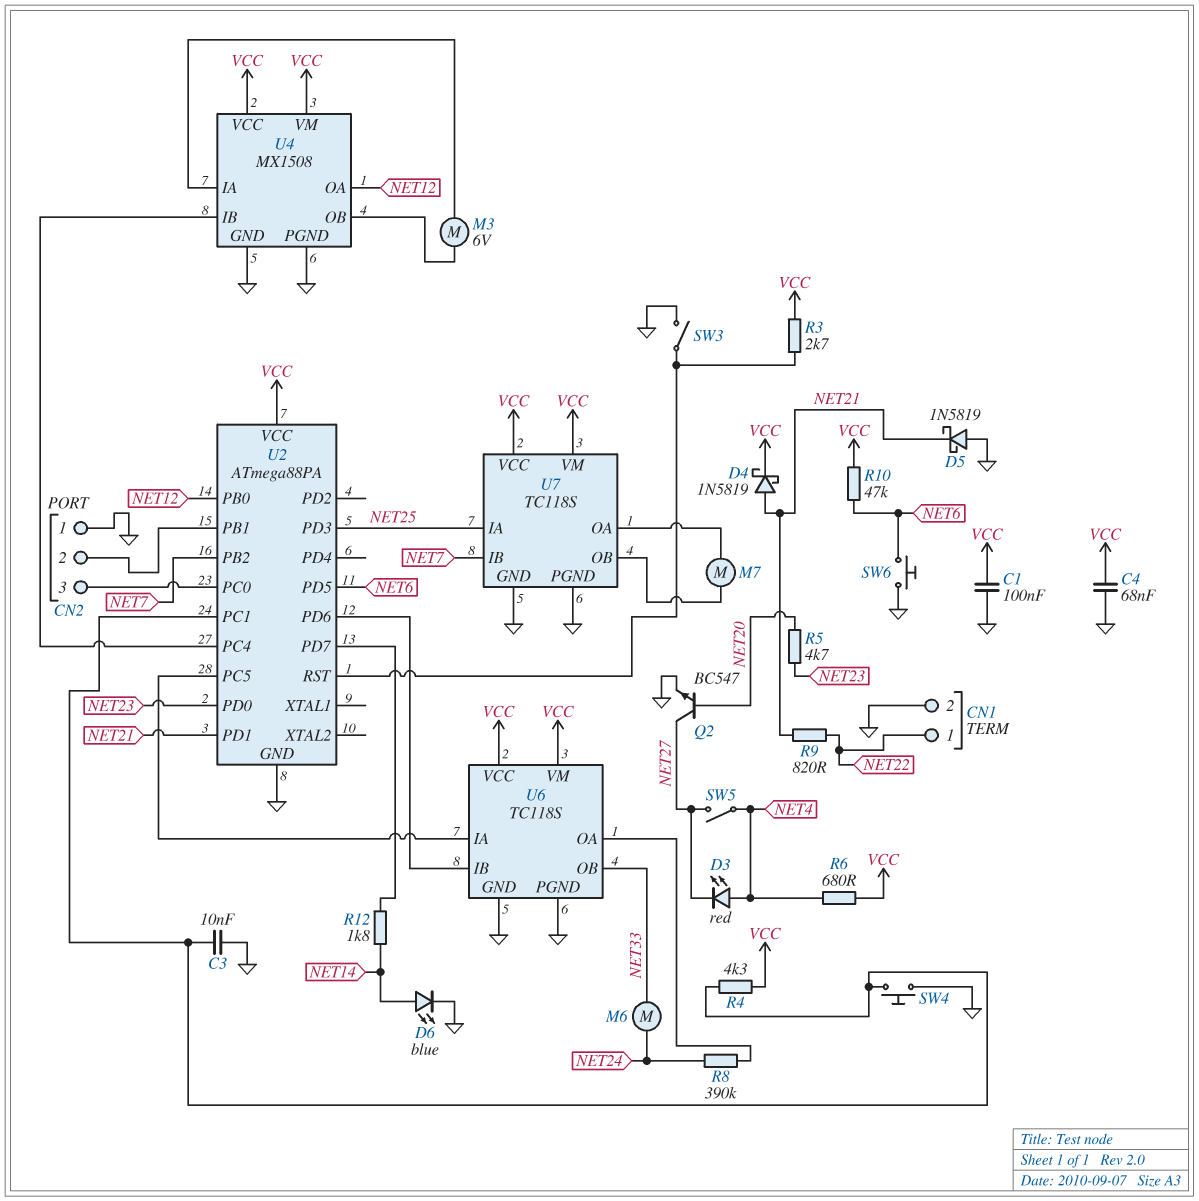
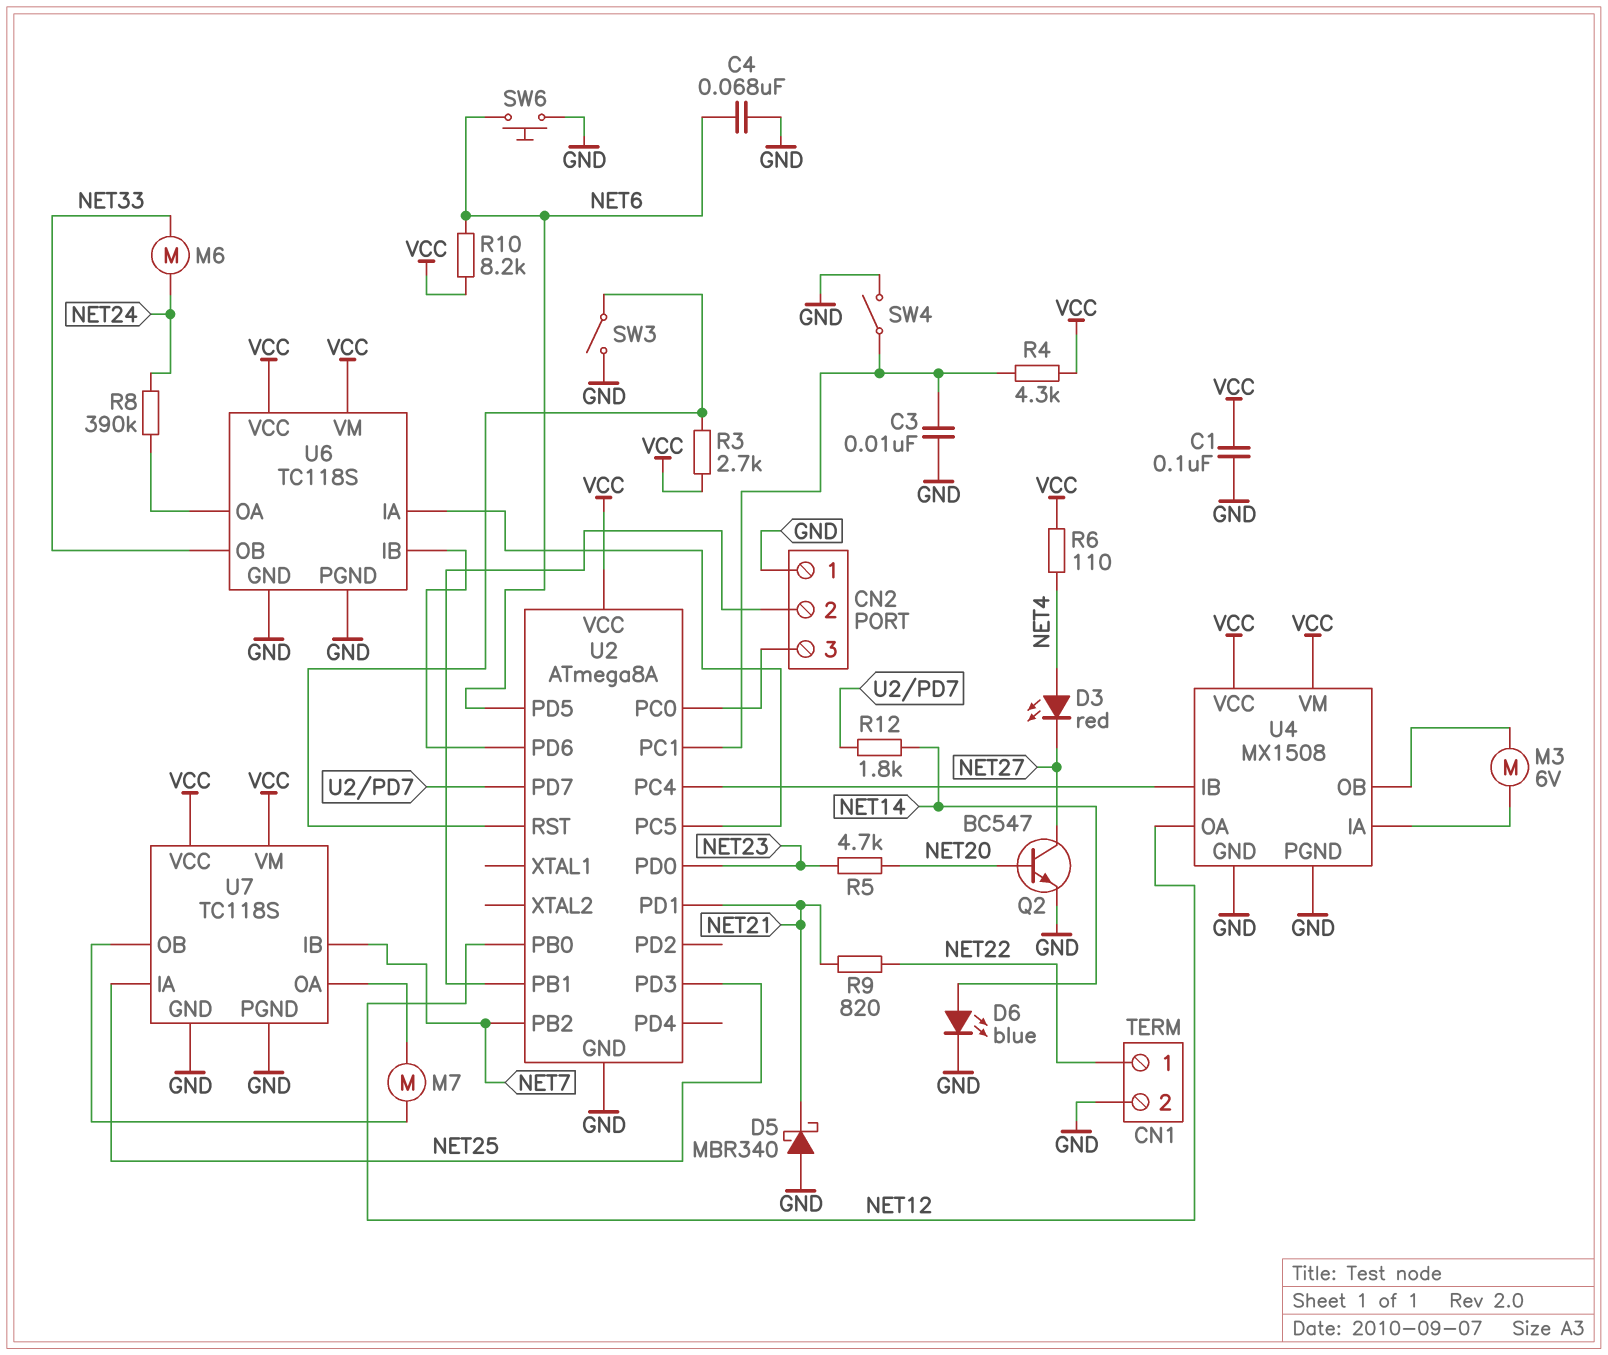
C4: 68nF (GND, VCC) -> 68nF (GND, NET6)
D4: schottky 1N5819 (A NET21, K VCC) -> none
D5: schottky 1N5819 (A GND, K NET21) -> schottky MBR340 (A GND, K NET21)
R6: 680 (NET4, VCC) -> 110 (NET4, VCC)
R10: 47k (NET6, VCC) -> 8.2k (NET6, VCC)
SW4: button (GND, U2/PC1) -> switch (GND, U2/PC1)
SW5: switch (NET4, NET27) -> none
U2: ATmega88PA -> ATmega8A

